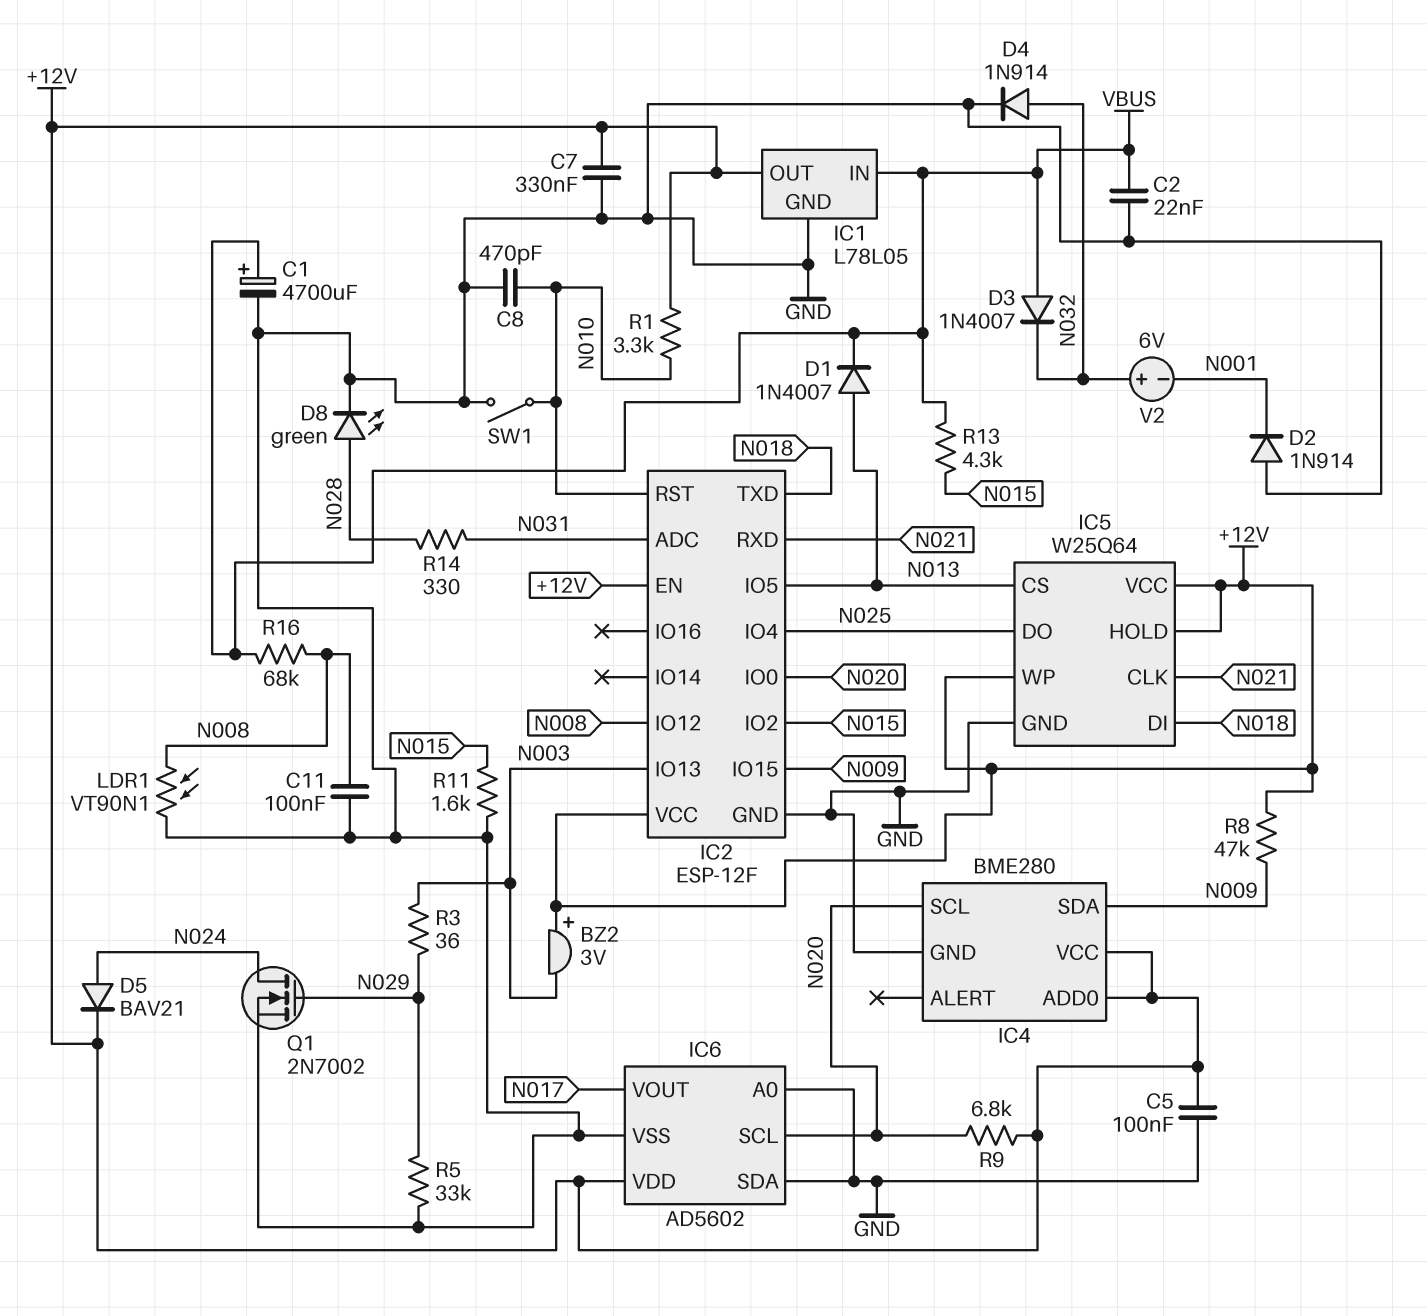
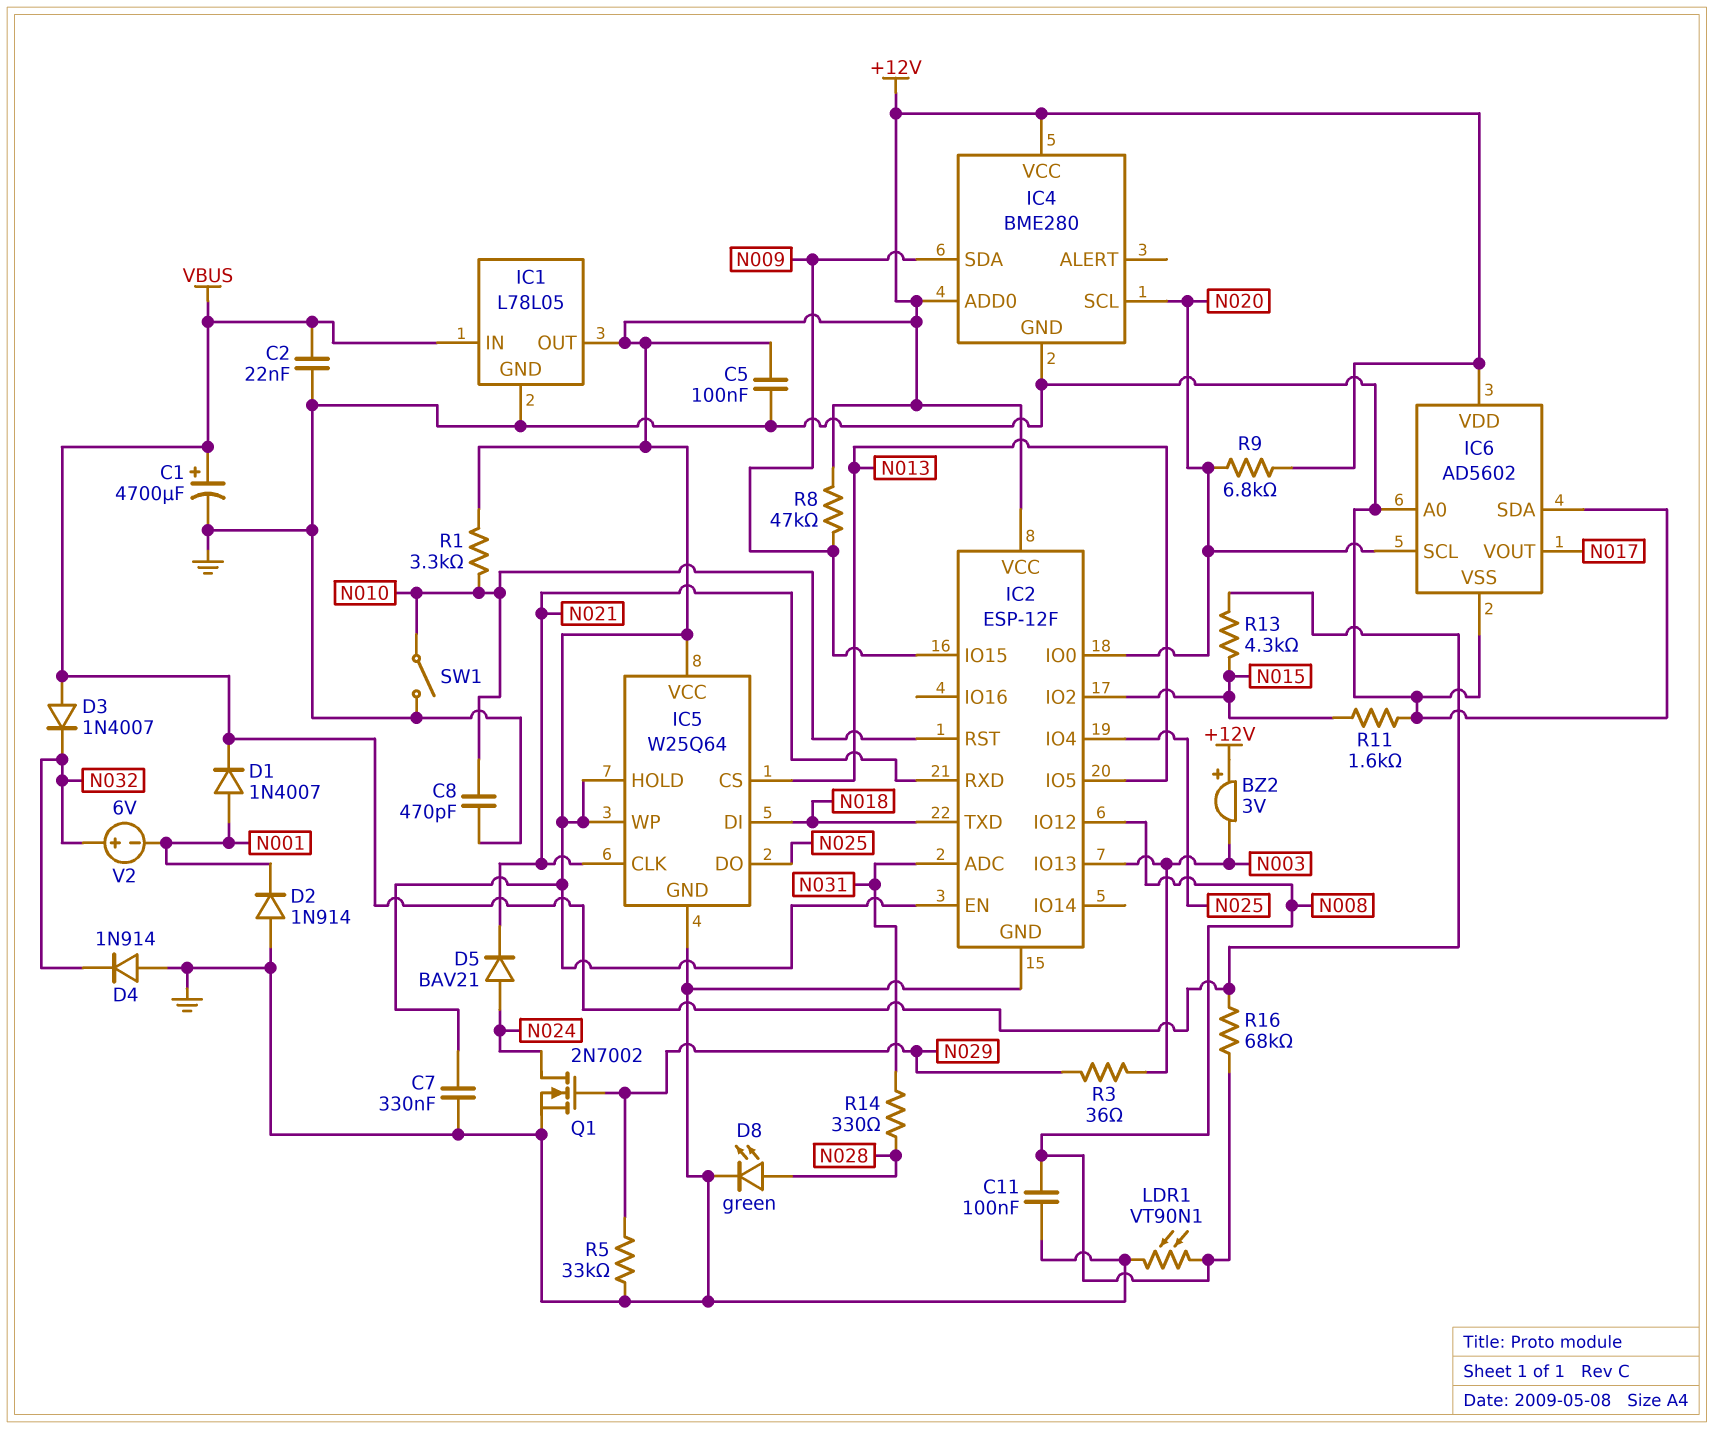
D1: diode 1N4007 (A N013, K VBUS) -> diode 1N4007 (A N001, K VBUS)
D4: diode 1N914 (A N032, K GND) -> diode 1N914 (A GND, K N032)
D5: diode BAV21 (A N024, K +12V) -> diode BAV21 (A N024, K N021)

